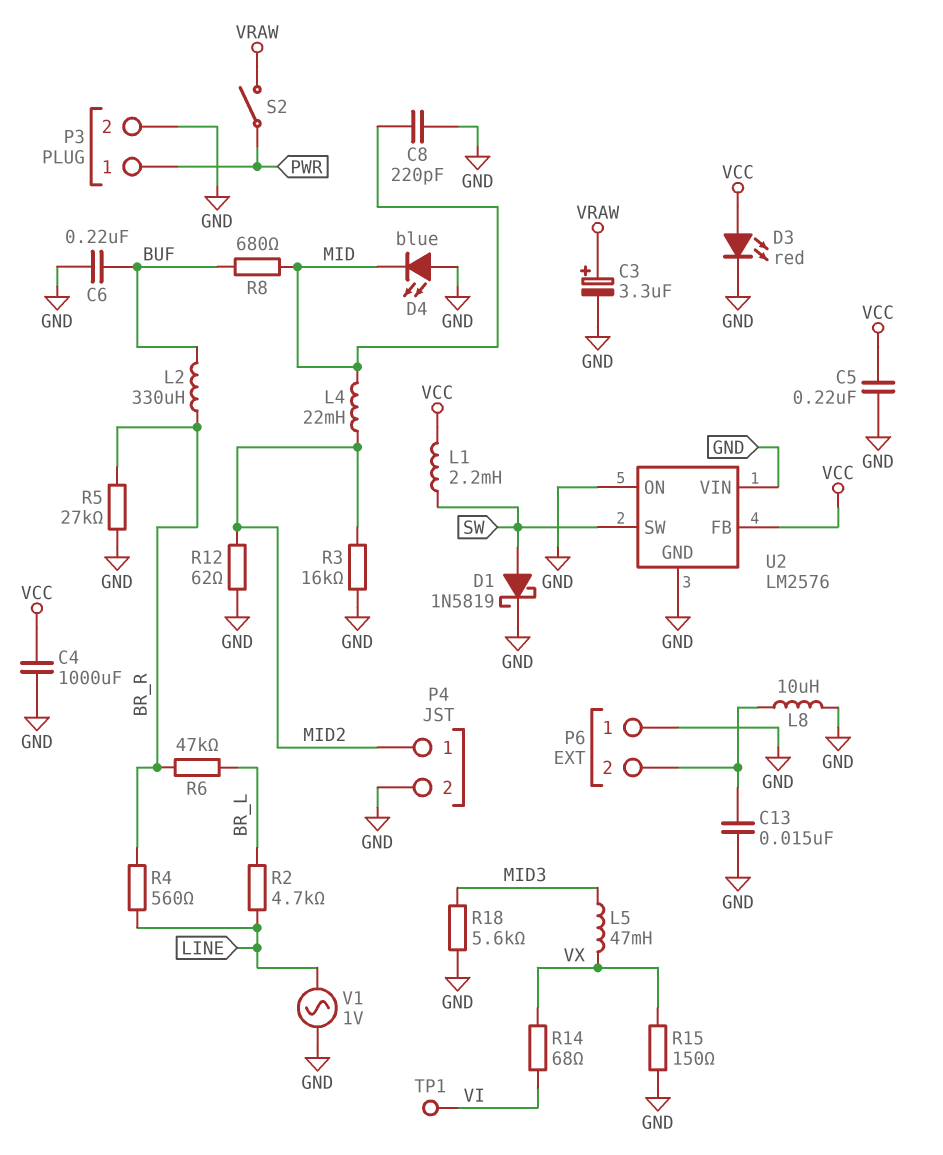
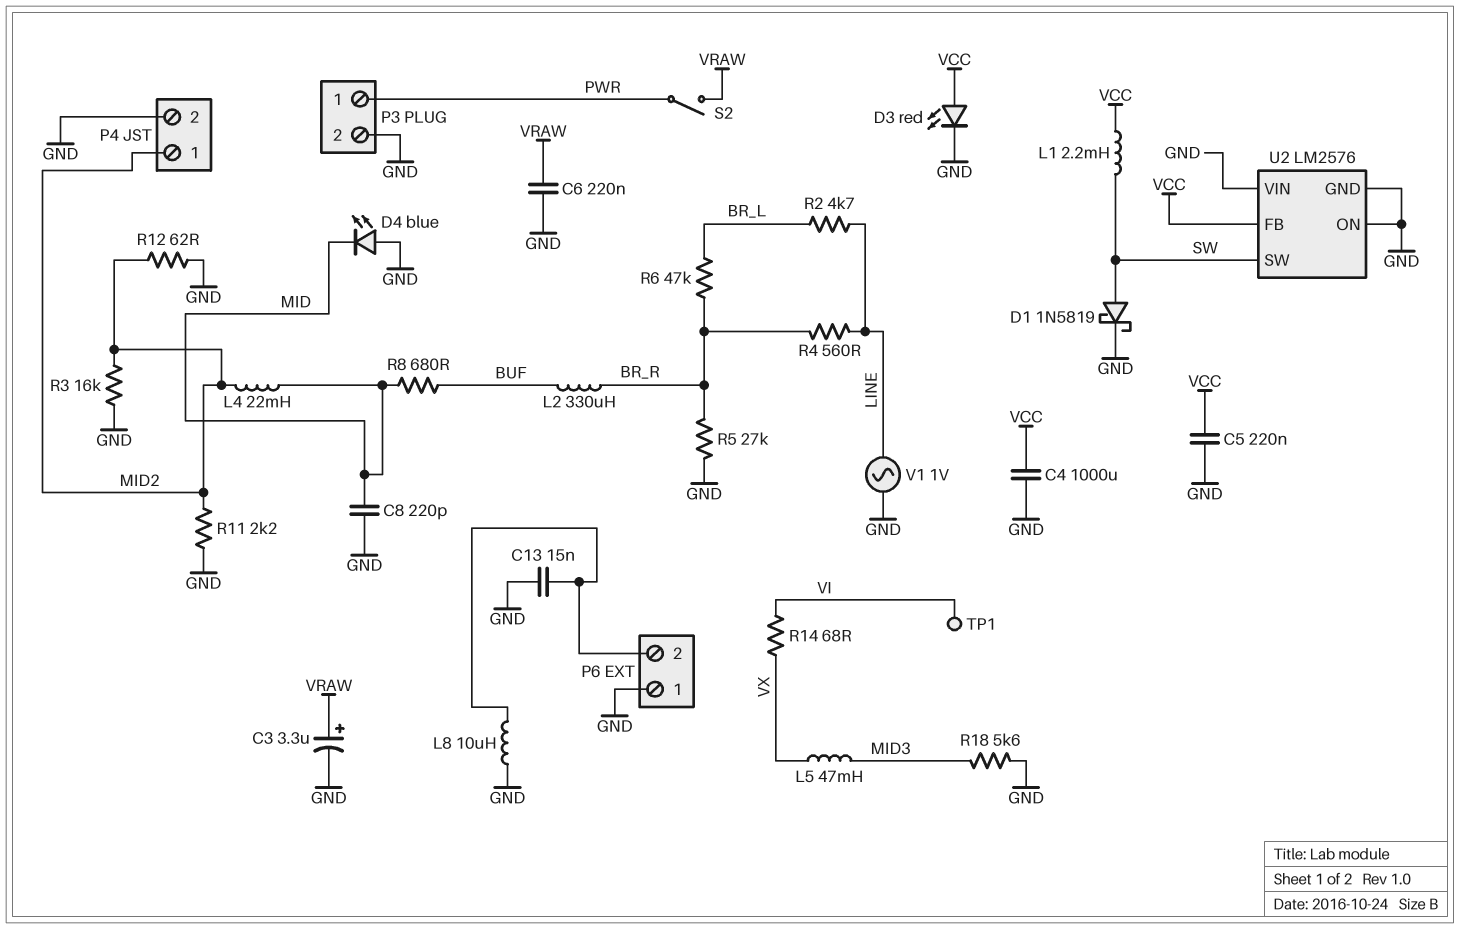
C6: 220nF (BUF, GND) -> 220nF (GND, VRAW)
R11: none -> 2.2k (GND, MID2)
R15: 150 (GND, VX) -> none

